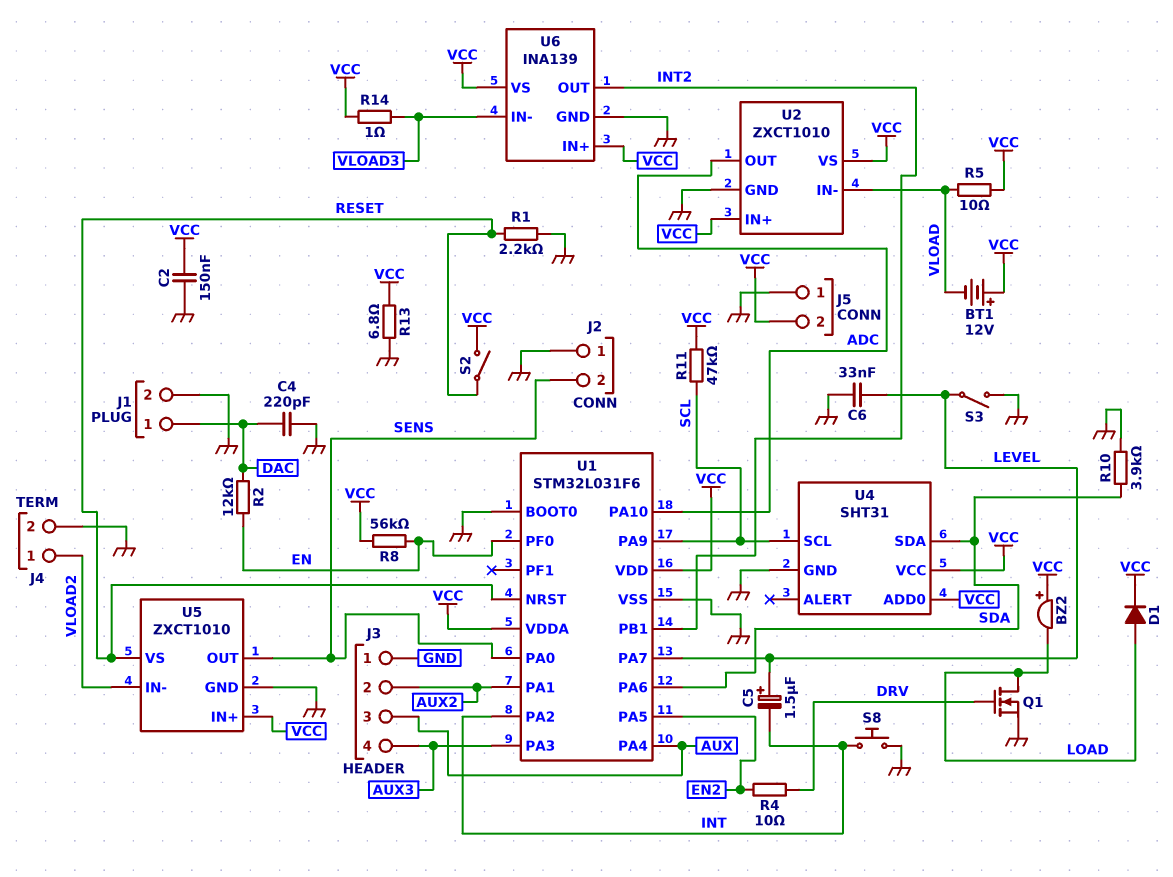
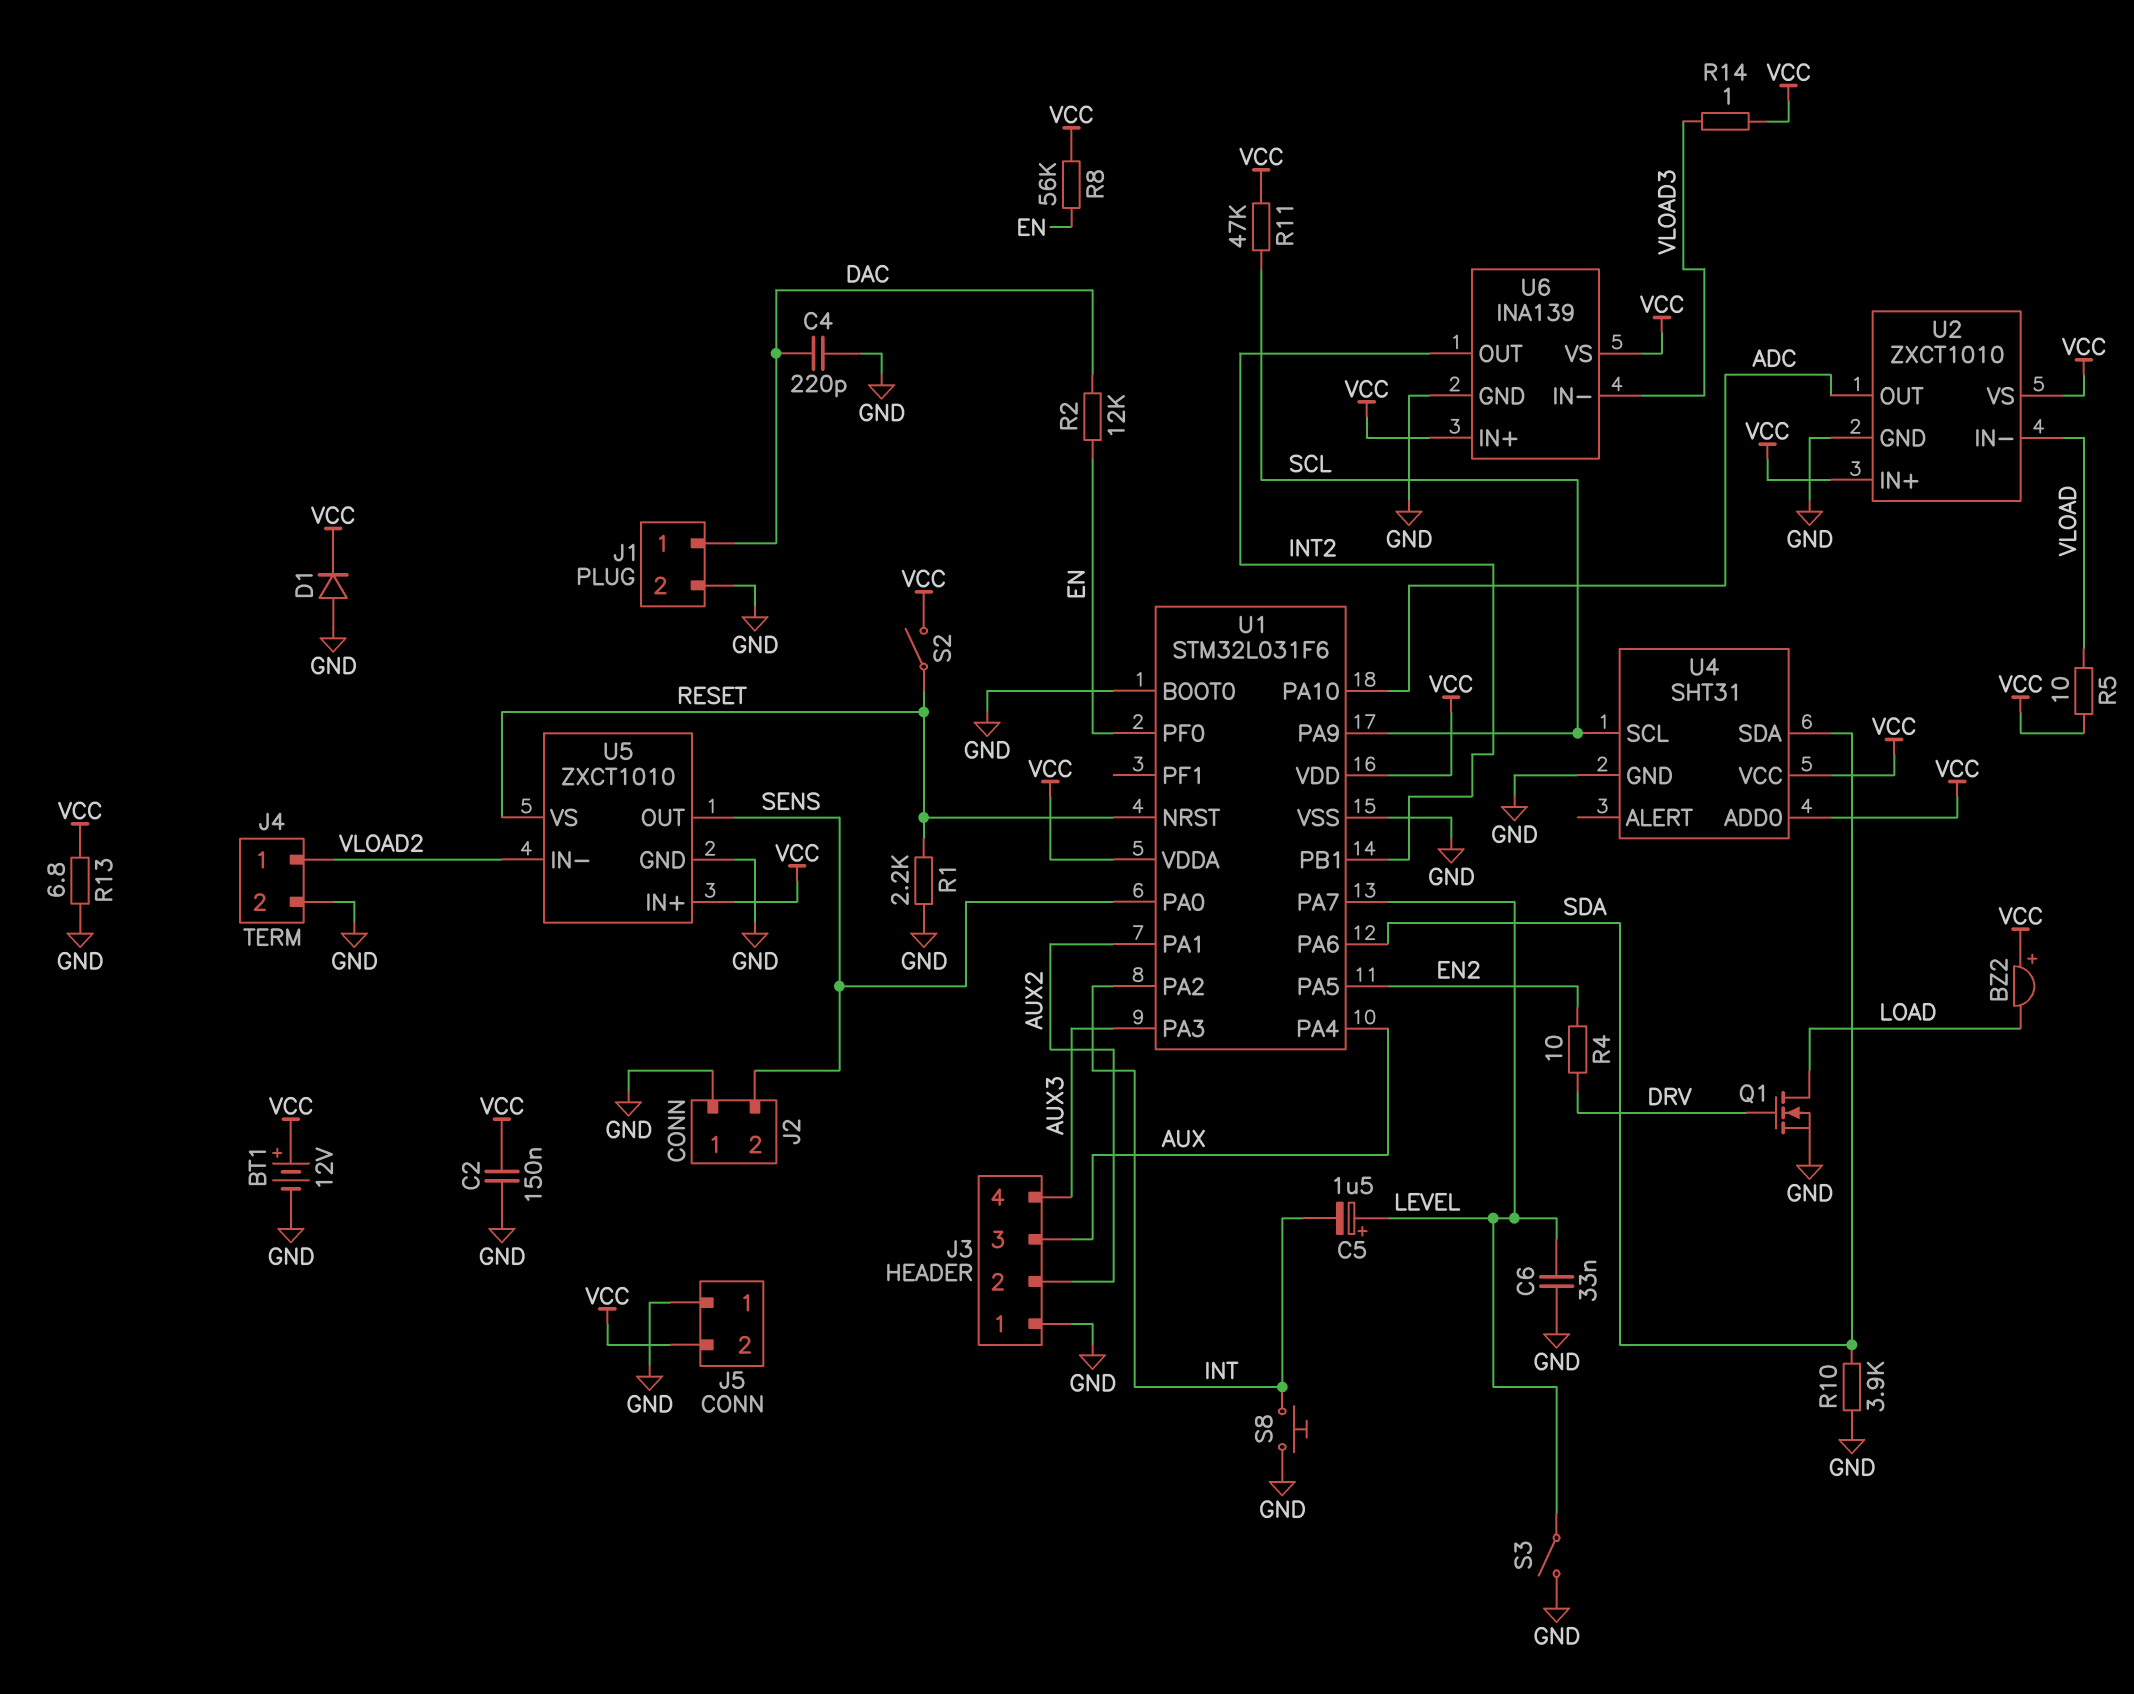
BT1: 12V (plus VCC, minus VLOAD) -> 12V (plus VCC, minus GND)
D1: diode (A LOAD, K VCC) -> diode (A GND, K VCC)

